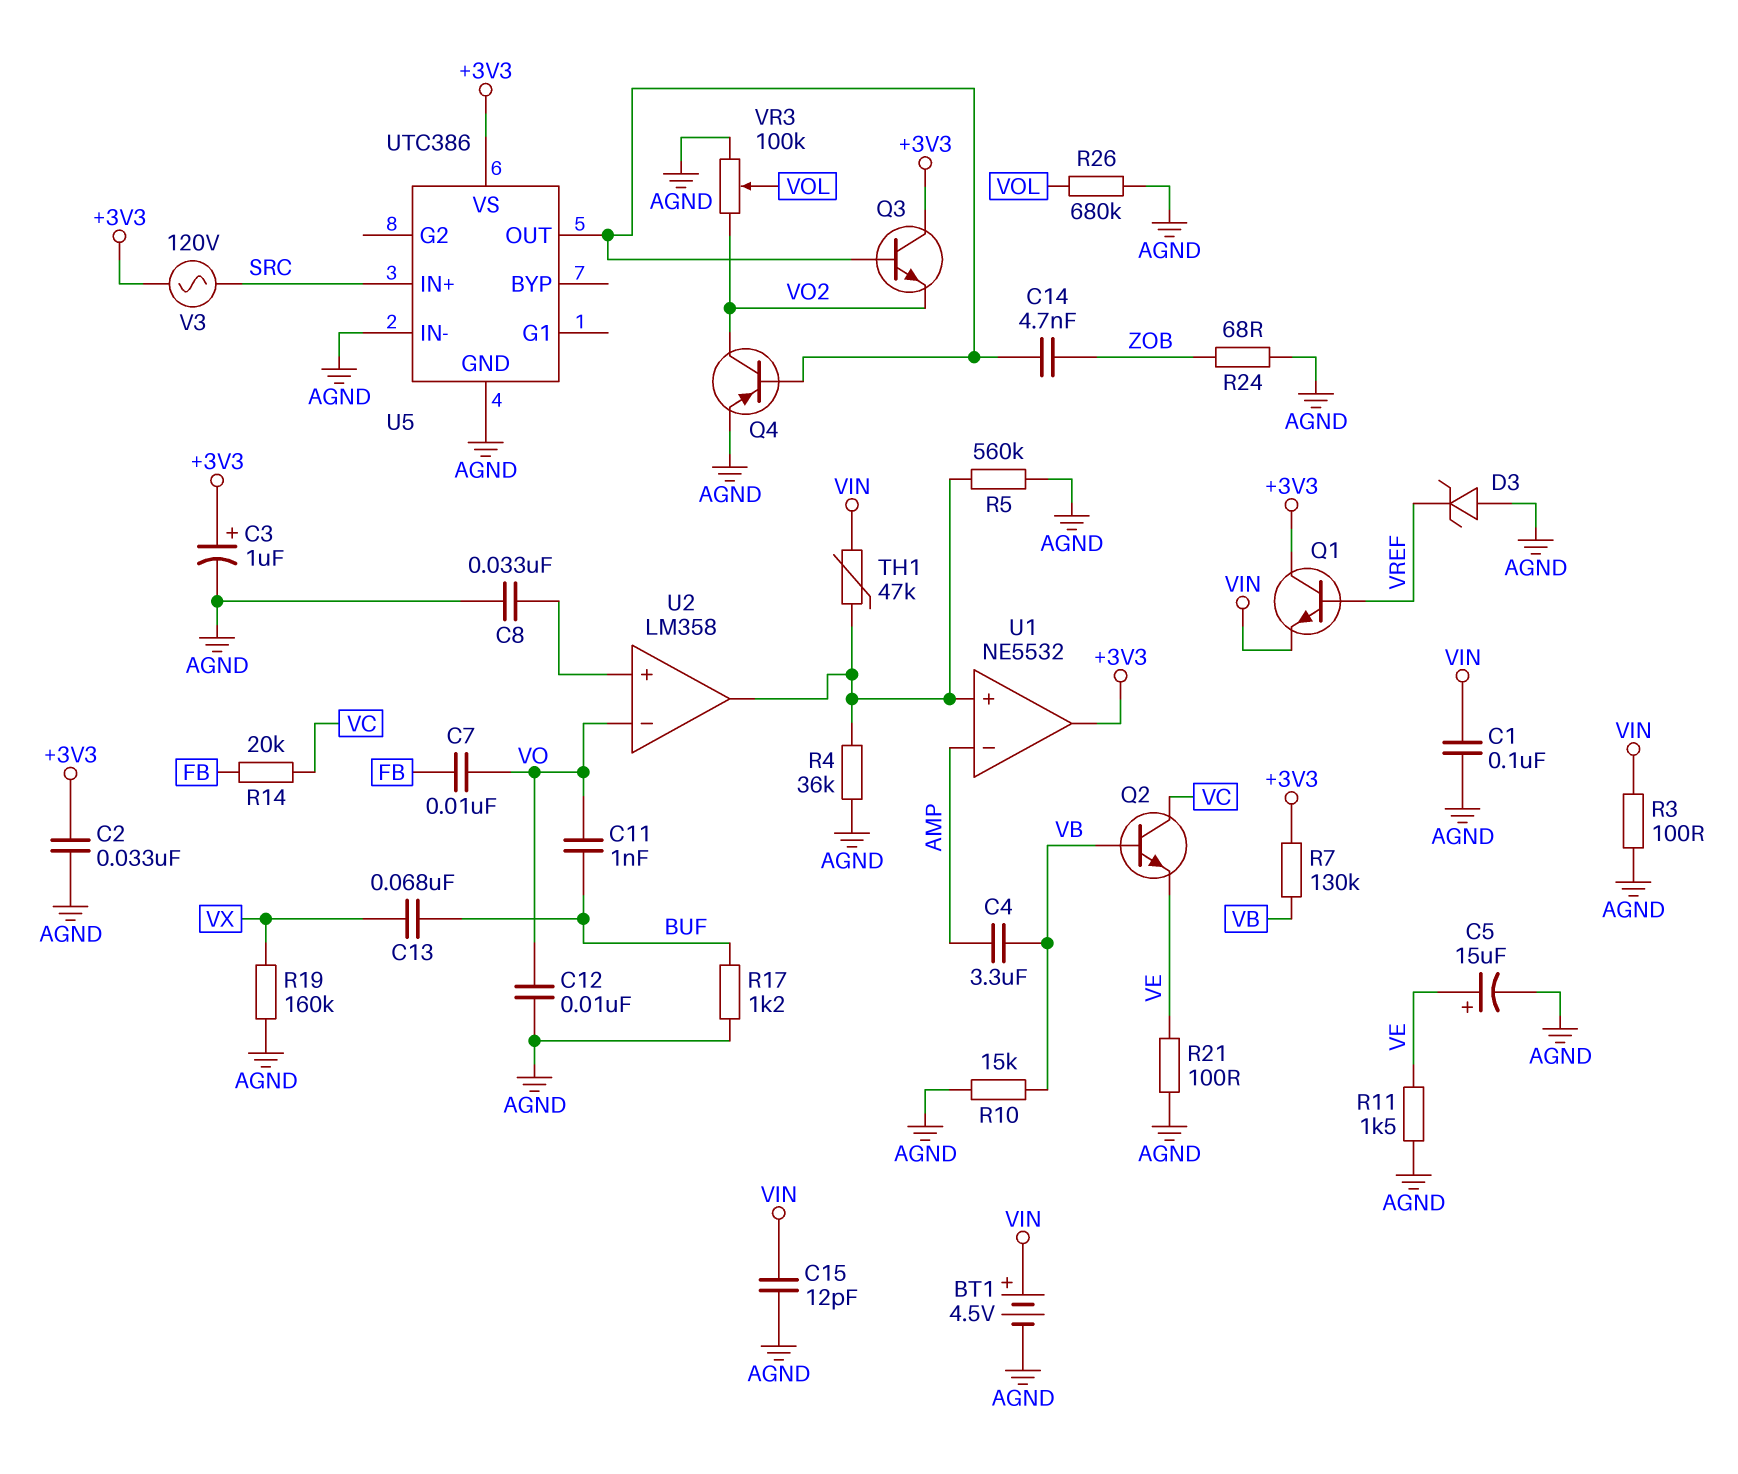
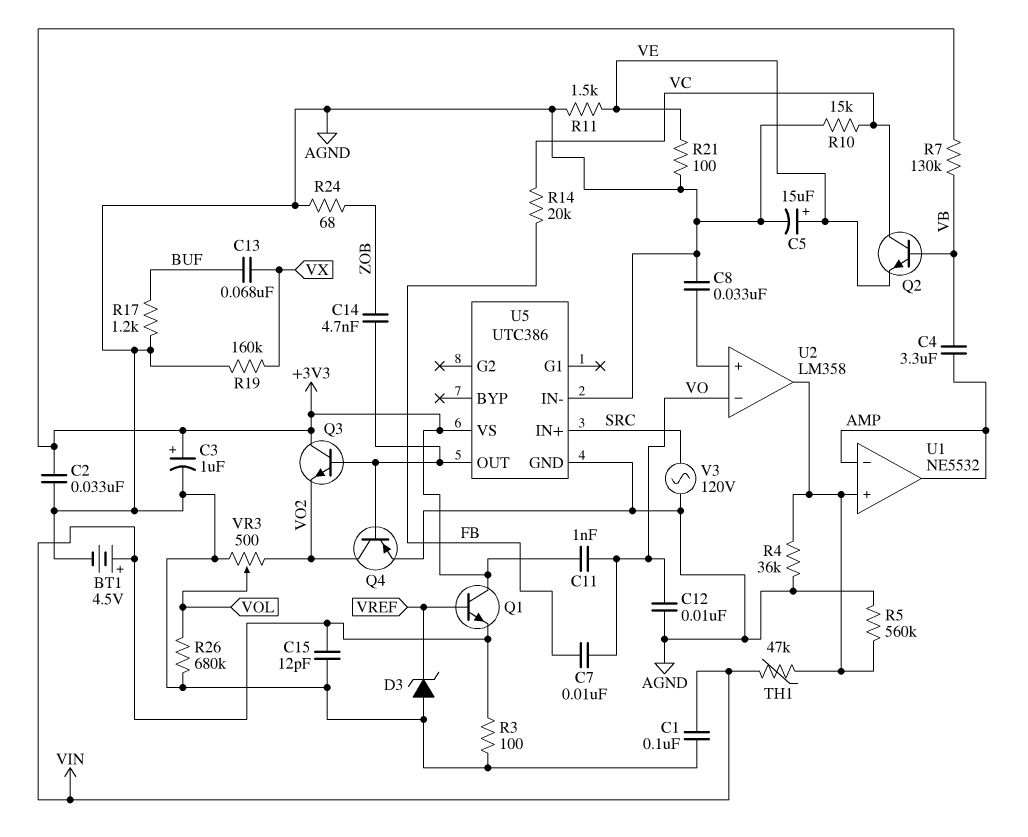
C11: 1nF (BUF, VO) -> 1nF (+3V3, VO)
R10: 15k (AGND, VB) -> 15k (AGND, VC)
U1 pin out: +3V3 -> AMP
V3: AC 120V (+3V3, SRC) -> AC 120V (AGND, SRC)
VR3: 100k (AGND, VO2, wiper VOL) -> 500 (AGND, VO2, wiper VOL)

